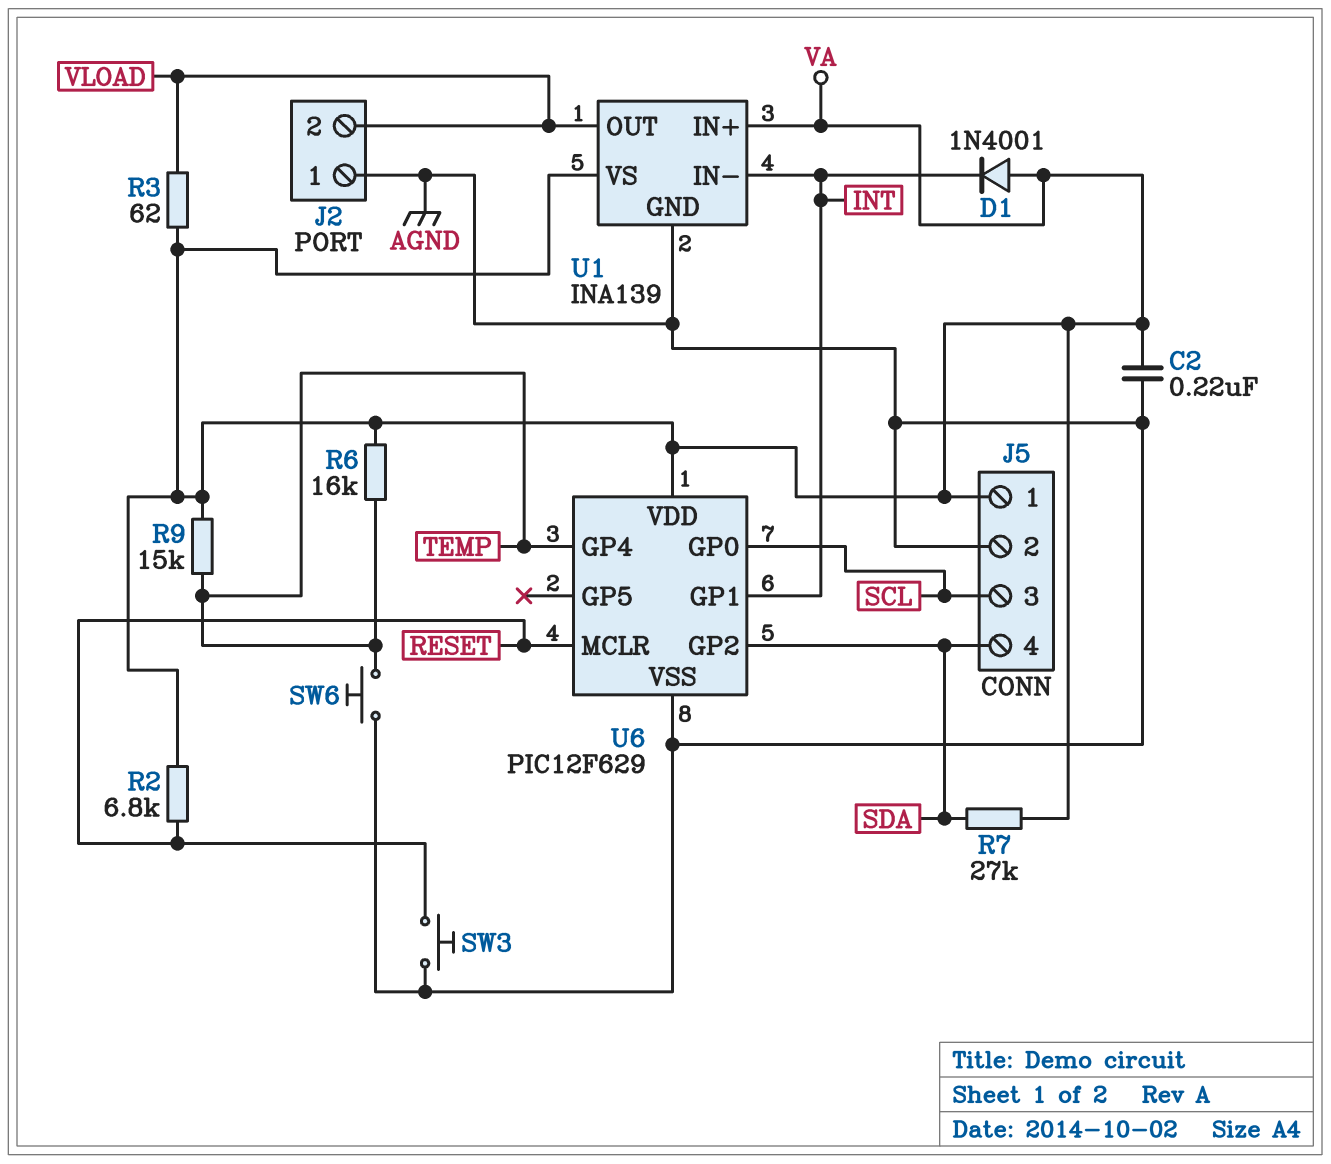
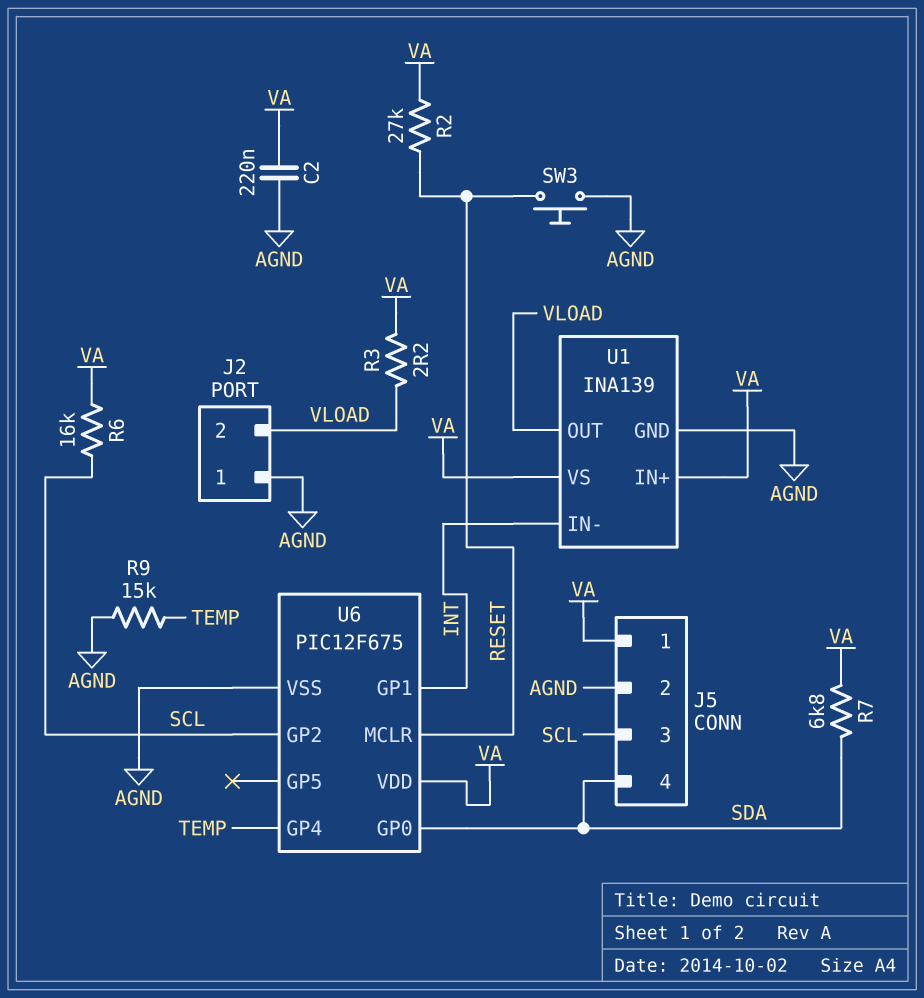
D1: diode 1N4001 (A VA, K INT) -> none
R2: 6.8k (RESET, VA) -> 27k (RESET, VA)
R3: 62 (VA, VLOAD) -> 2.2 (VA, VLOAD)
R6: 16k (TEMP, VA) -> 16k (SCL, VA)
R7: 27k (SDA, VA) -> 6.8k (SDA, VA)
R9: 15k (TEMP, VA) -> 15k (AGND, TEMP)
SW6: button (AGND, TEMP) -> none
U6: PIC12F629 -> PIC12F675
U6 pin GP0: SCL -> SDA
U6 pin GP2: SDA -> SCL

